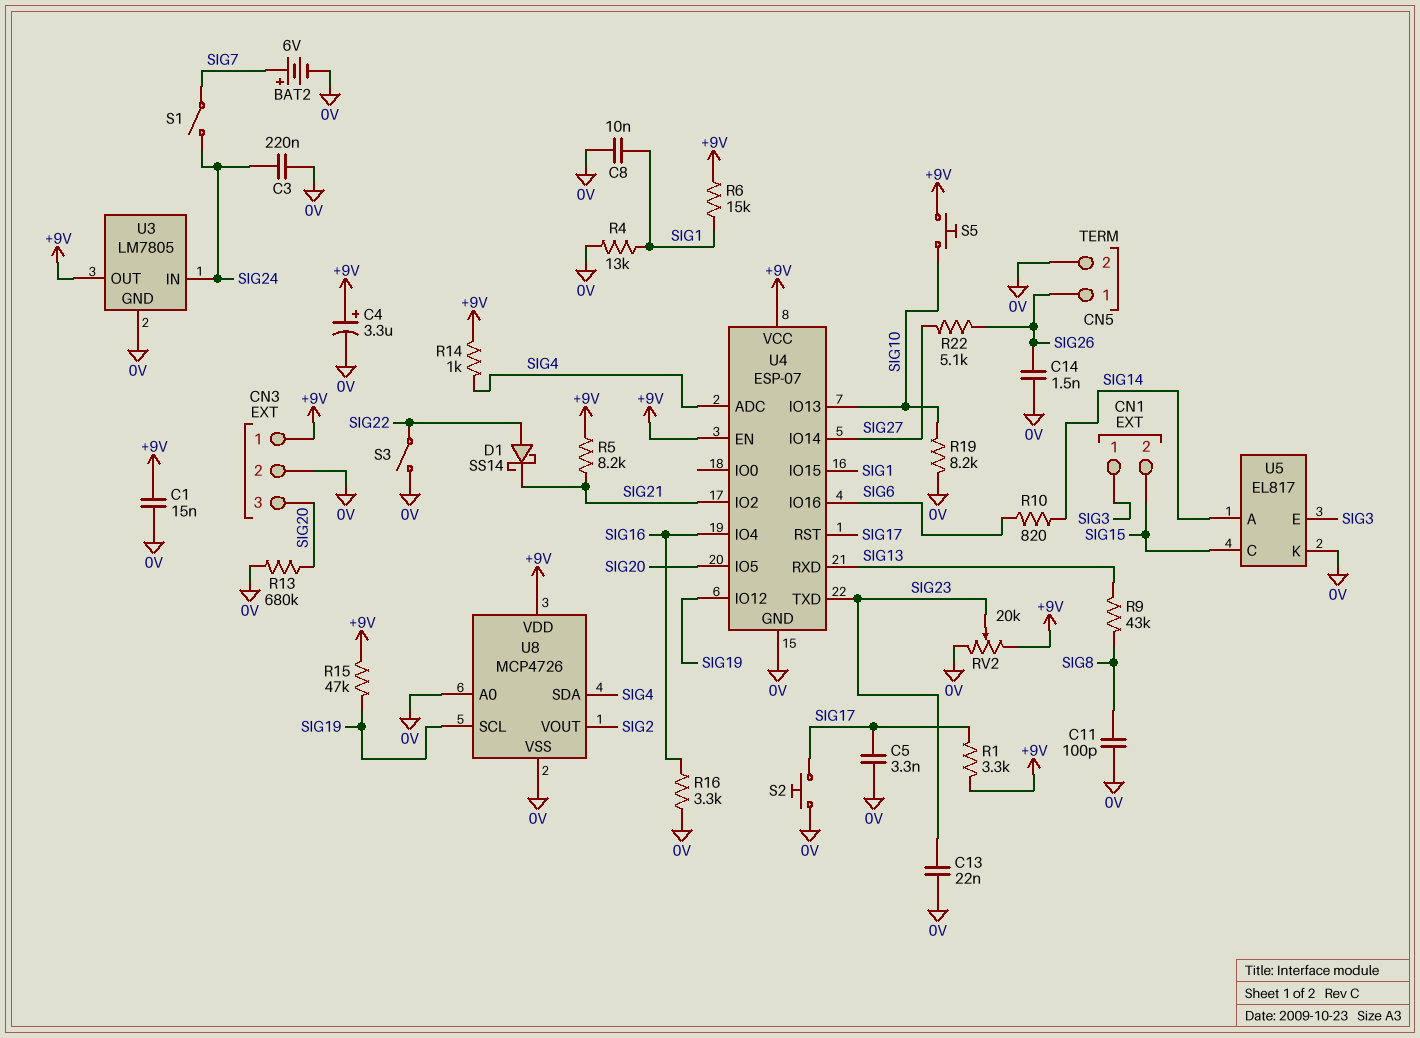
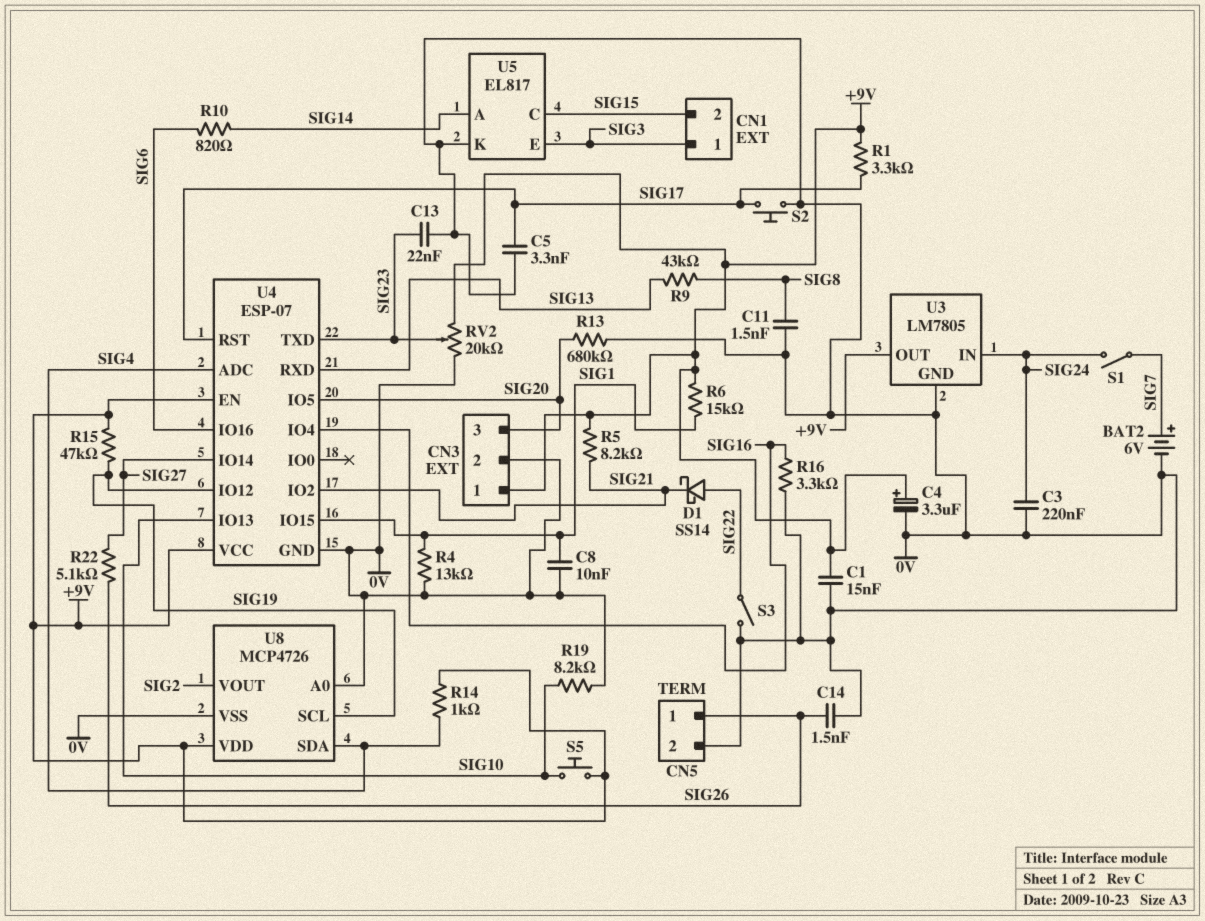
C11: 100pF (0V, SIG8) -> 1.5nF (0V, SIG8)

